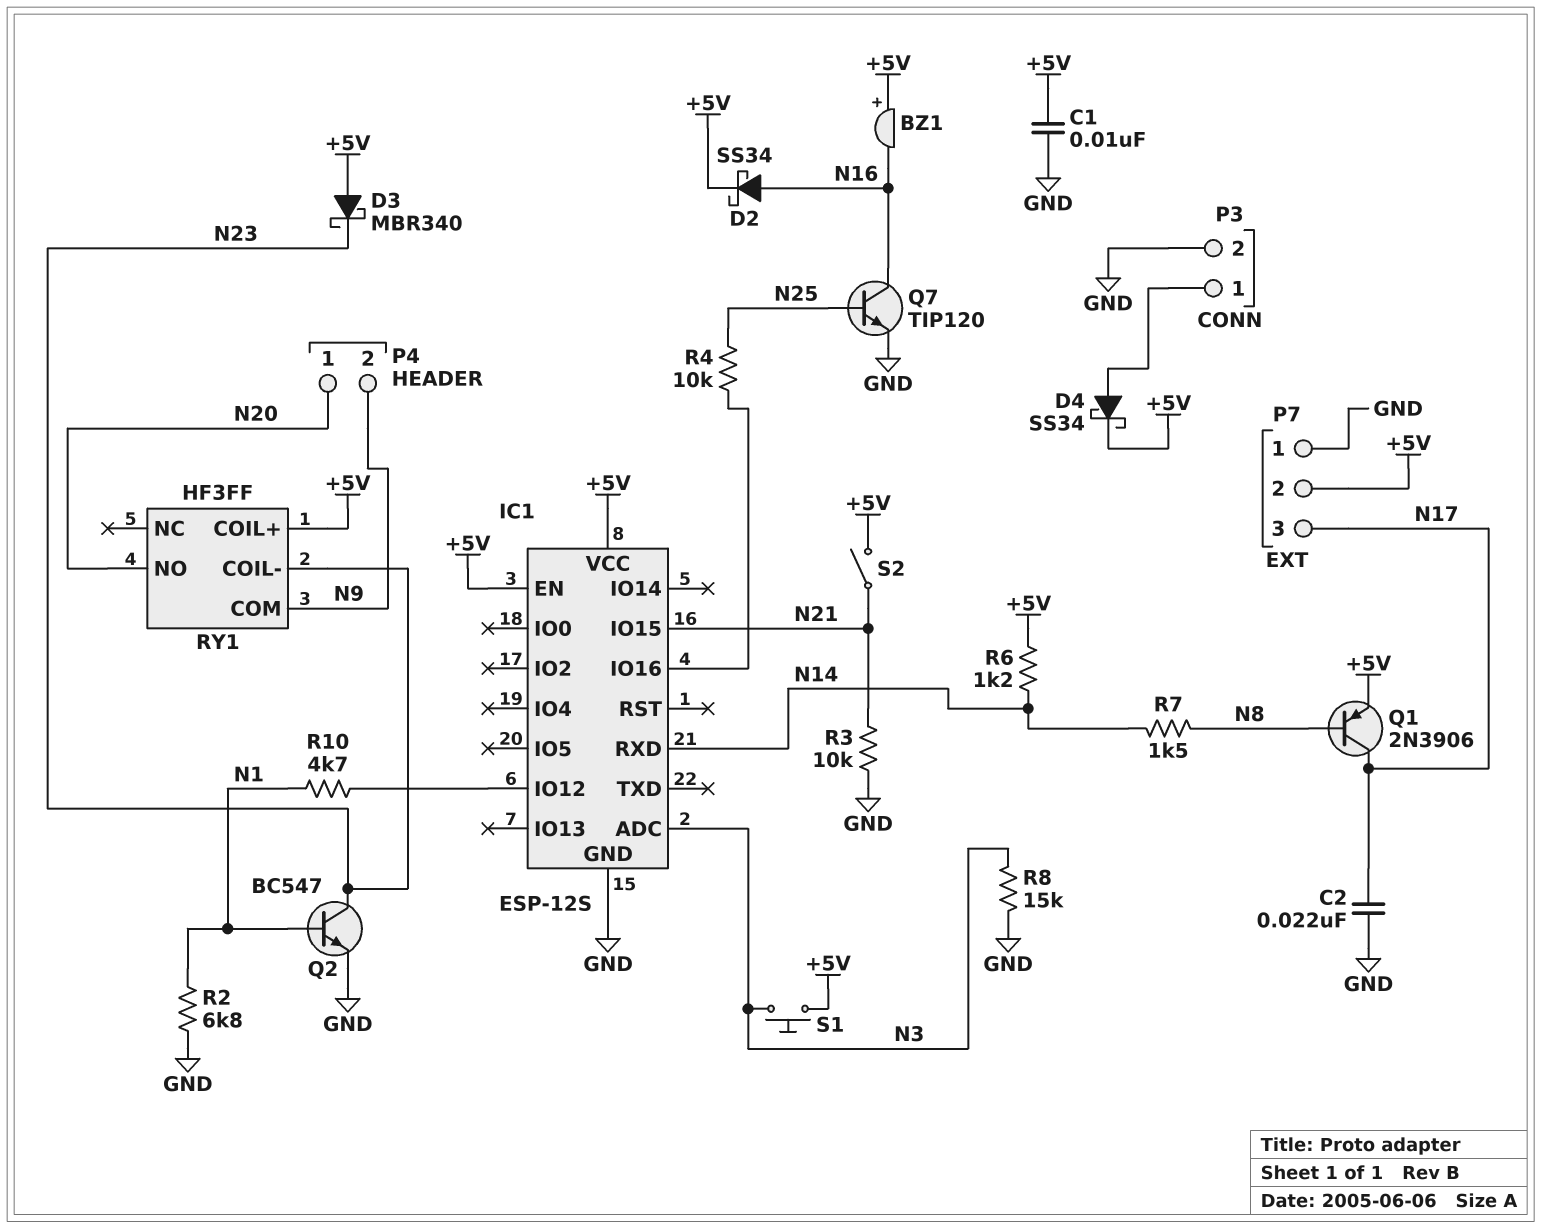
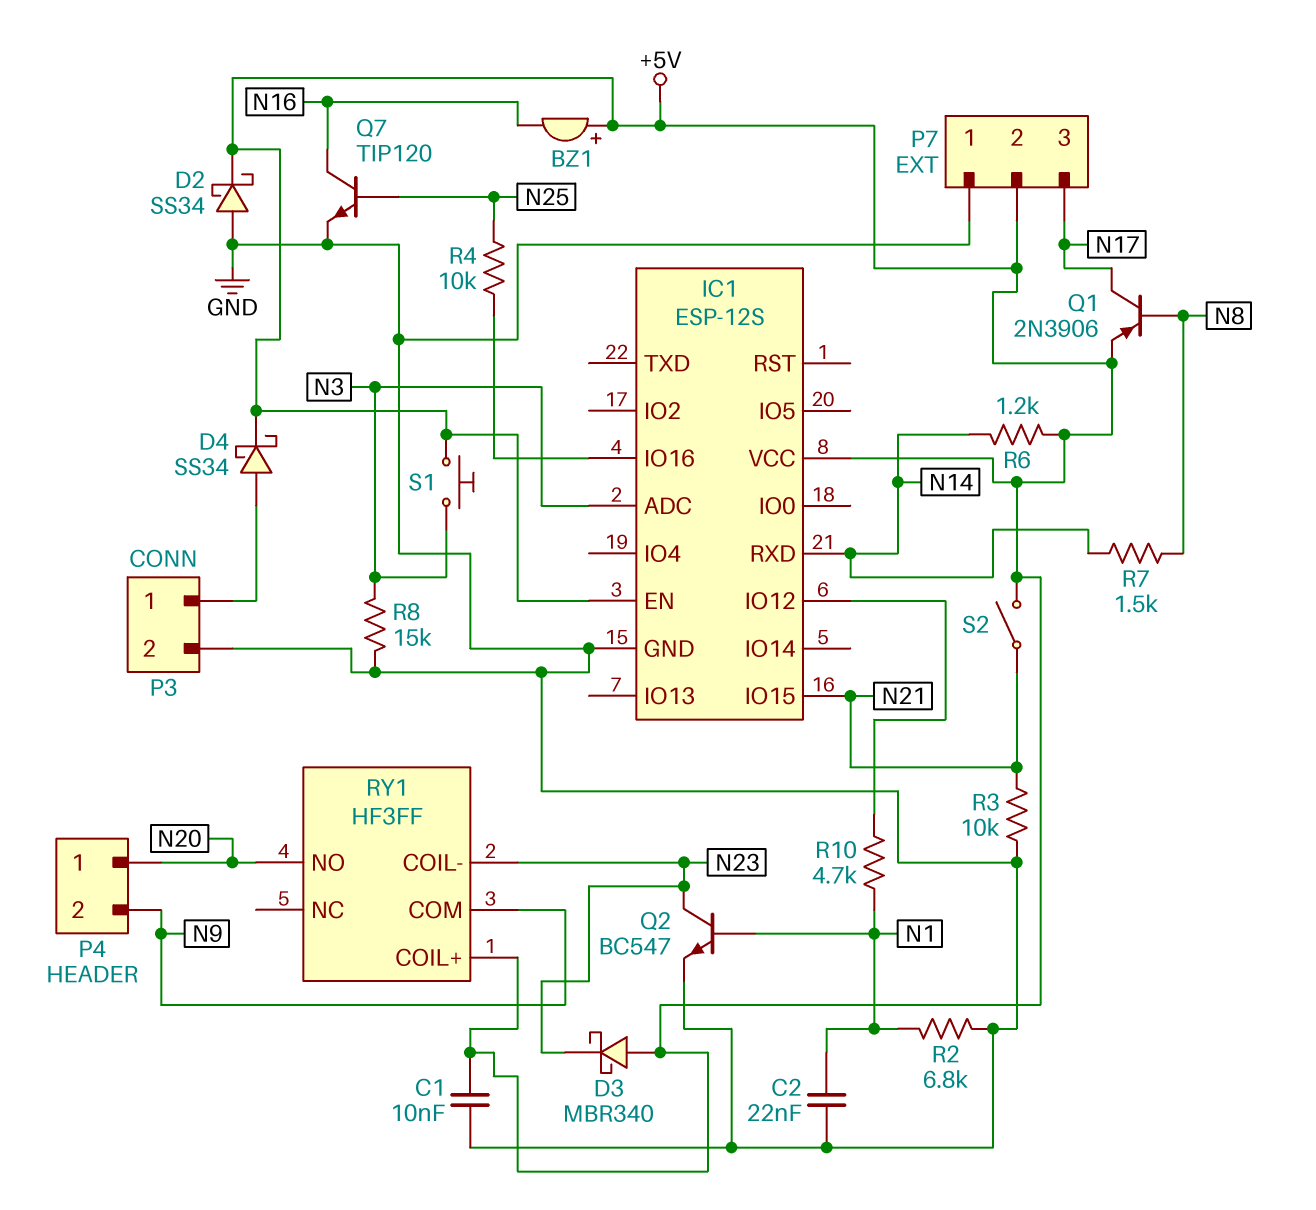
C2: 22nF (GND, N17) -> 22nF (GND, N1)
D2: schottky SS34 (A N16, K +5V) -> schottky SS34 (A GND, K +5V)

